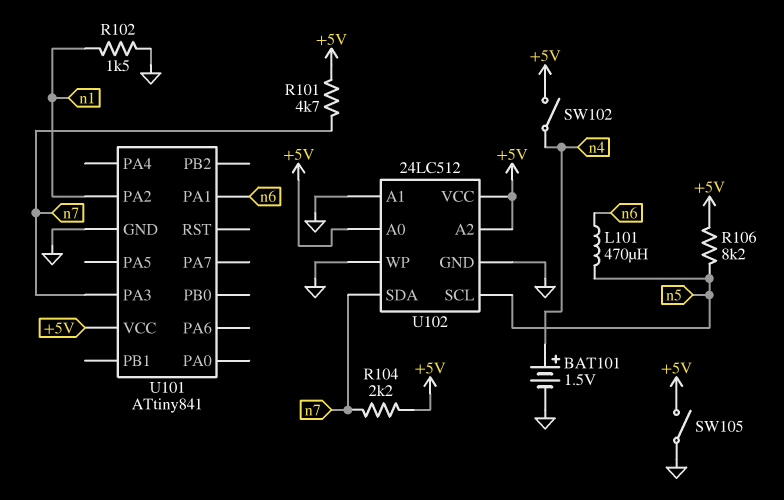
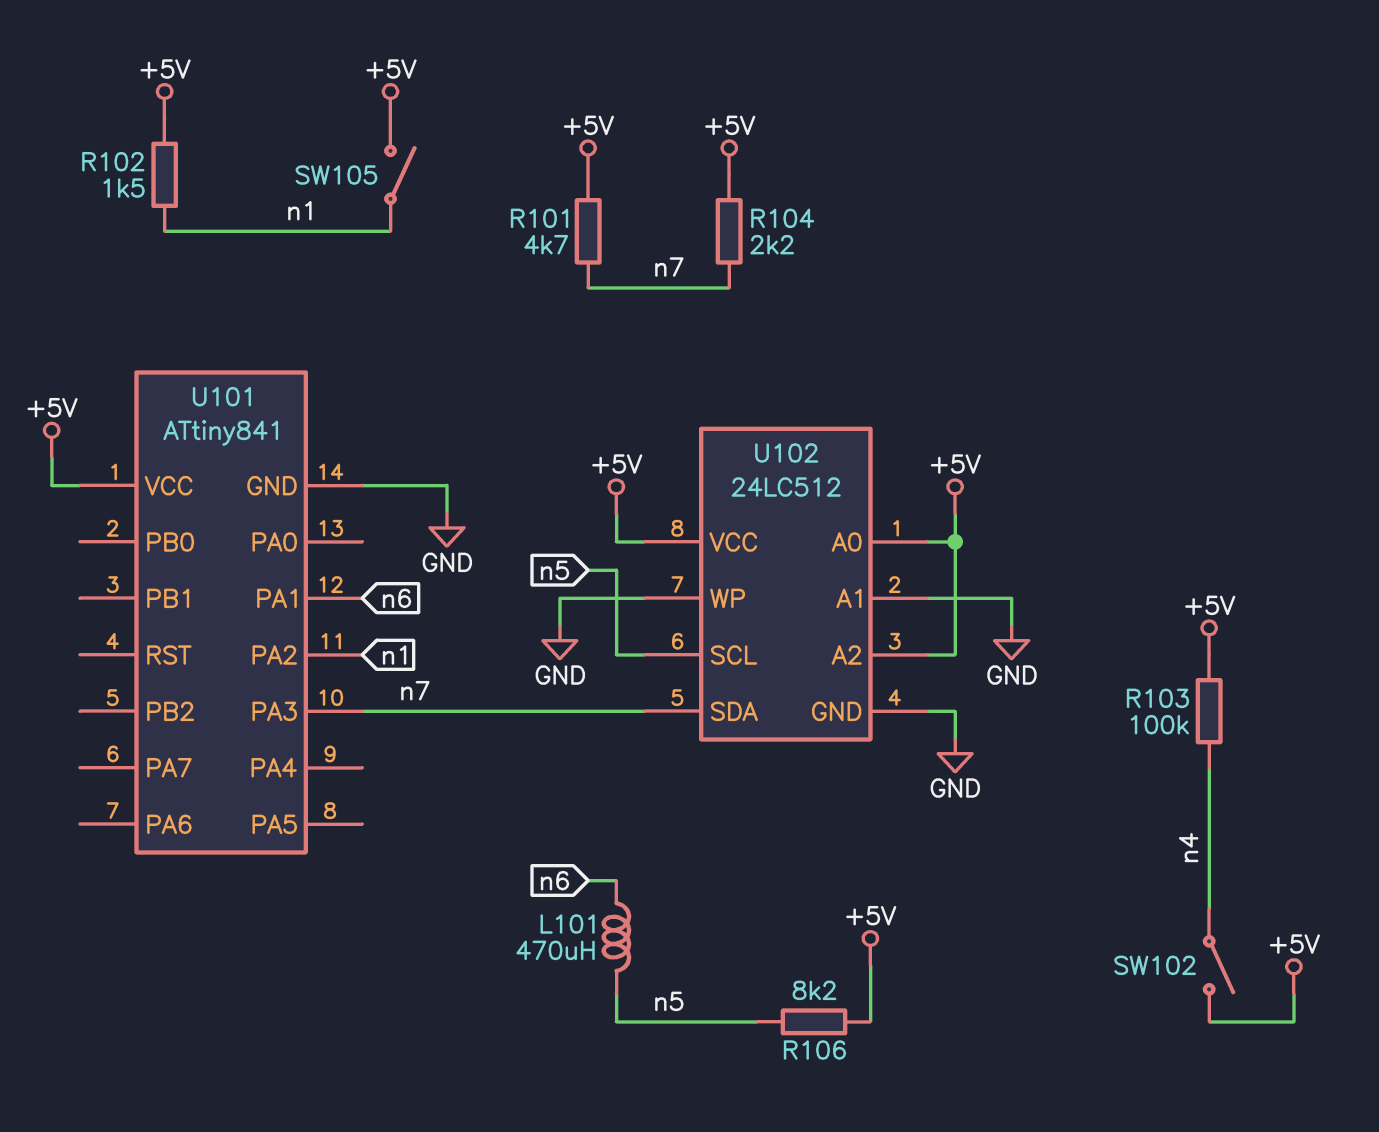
BAT101: 1.5V (plus n4, minus GND) -> none
R102: 1.5k (GND, n1) -> 1.5k (+5V, n1)
R103: none -> 100k (+5V, n4)
SW105: switch (+5V, GND) -> switch (+5V, n1)

